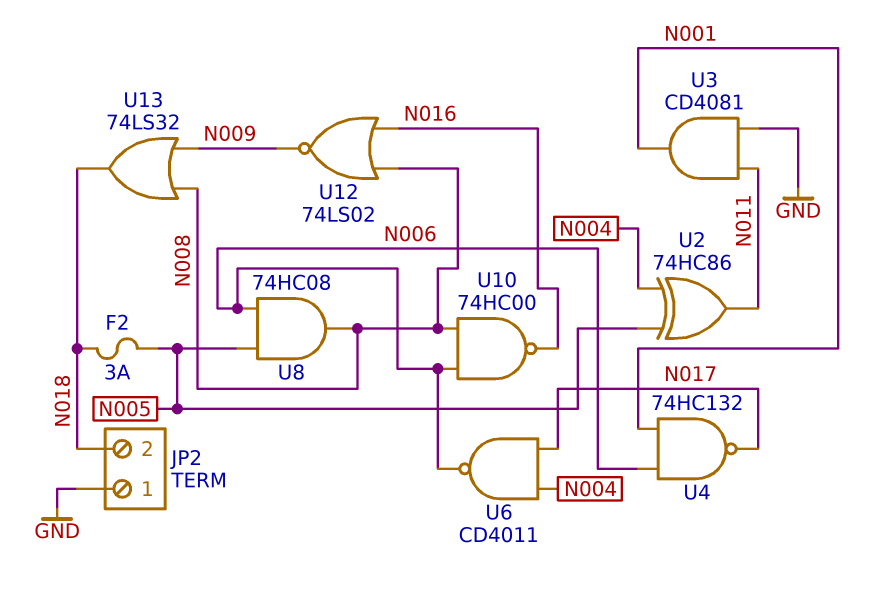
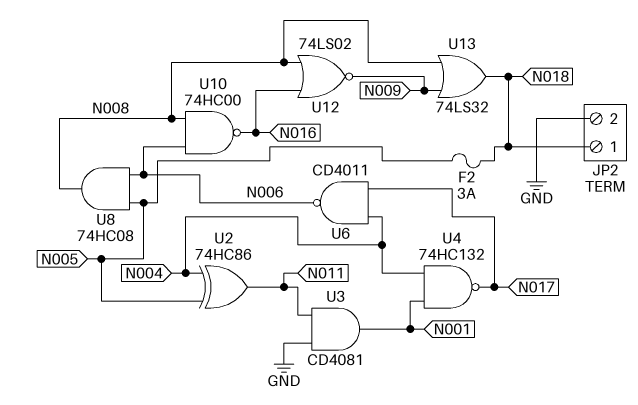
JP2 pin 1: GND -> N018
JP2 pin 2: N018 -> GND
U4: NAND 74HC132 (in N001, in N006, out N017) -> NAND 74HC132 (in N001, in N004, out N017)

